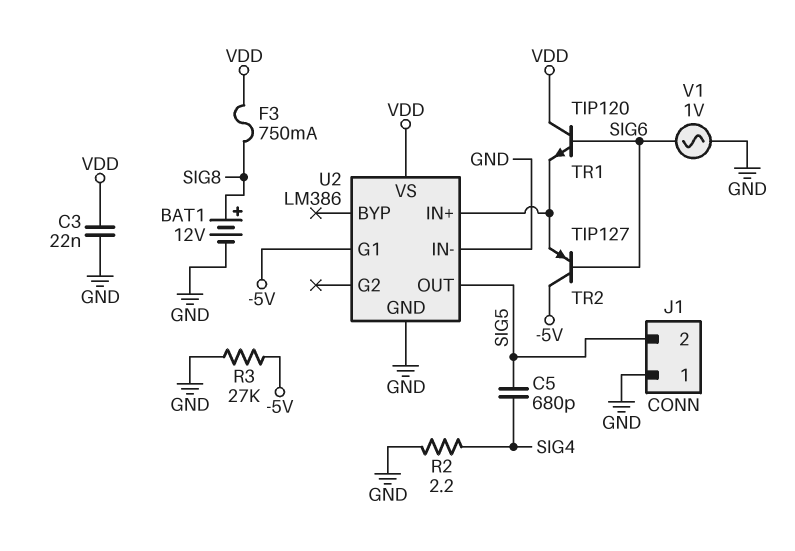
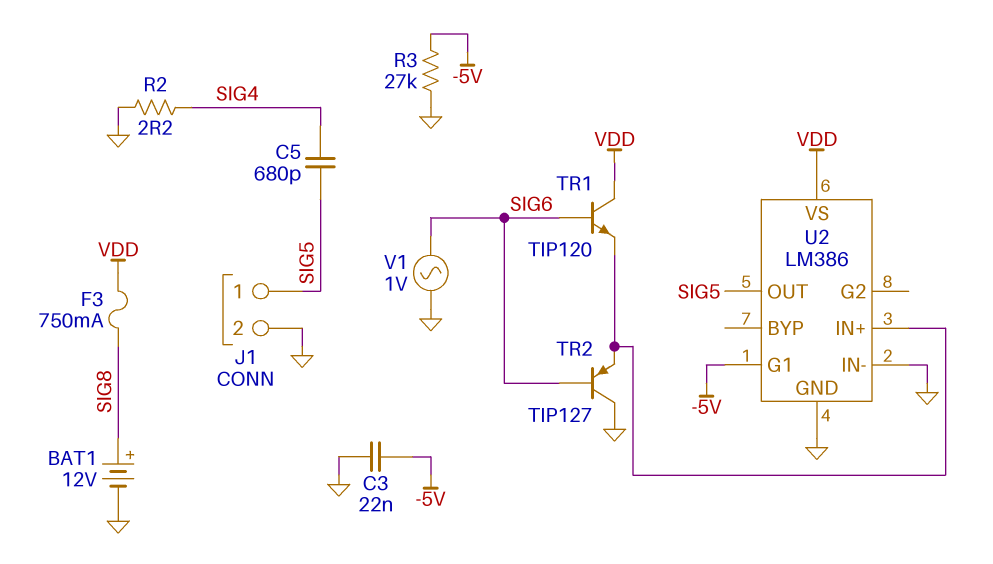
C3: 22nF (GND, VDD) -> 22nF (-5V, GND)
J1 pin 1: GND -> SIG5
J1 pin 2: SIG5 -> GND
TR2: PNP TIP127 (B SIG6, C -5V, E U2/IN+) -> PNP TIP127 (B SIG6, C GND, E U2/IN+)

